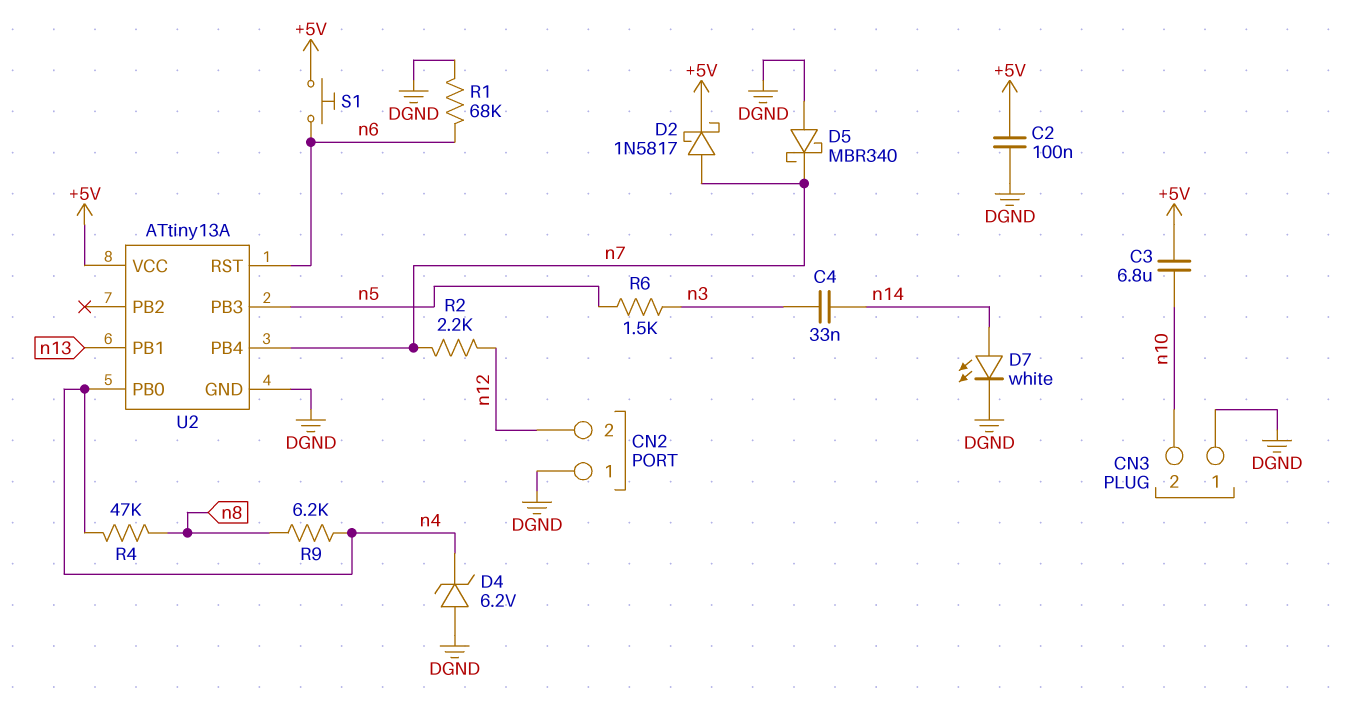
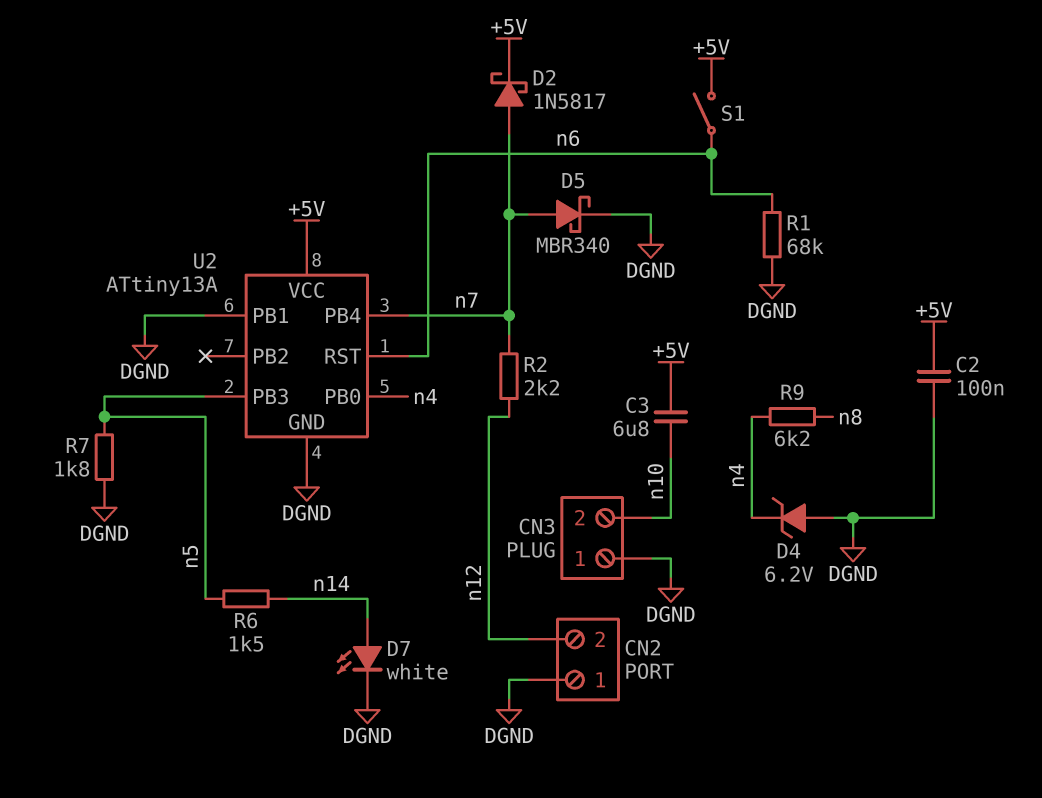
C4: 33nF (n3, n14) -> none
D5: schottky MBR340 (A DGND, K n7) -> schottky MBR340 (A n7, K DGND)
R4: 47k (n4, n8) -> none
R6: 1.5k (n3, n5) -> 1.5k (n5, n14)
R7: none -> 1.8k (DGND, n5)
S1: button (+5V, n6) -> switch (+5V, n6)
U2 pin PB1: n13 -> DGND

